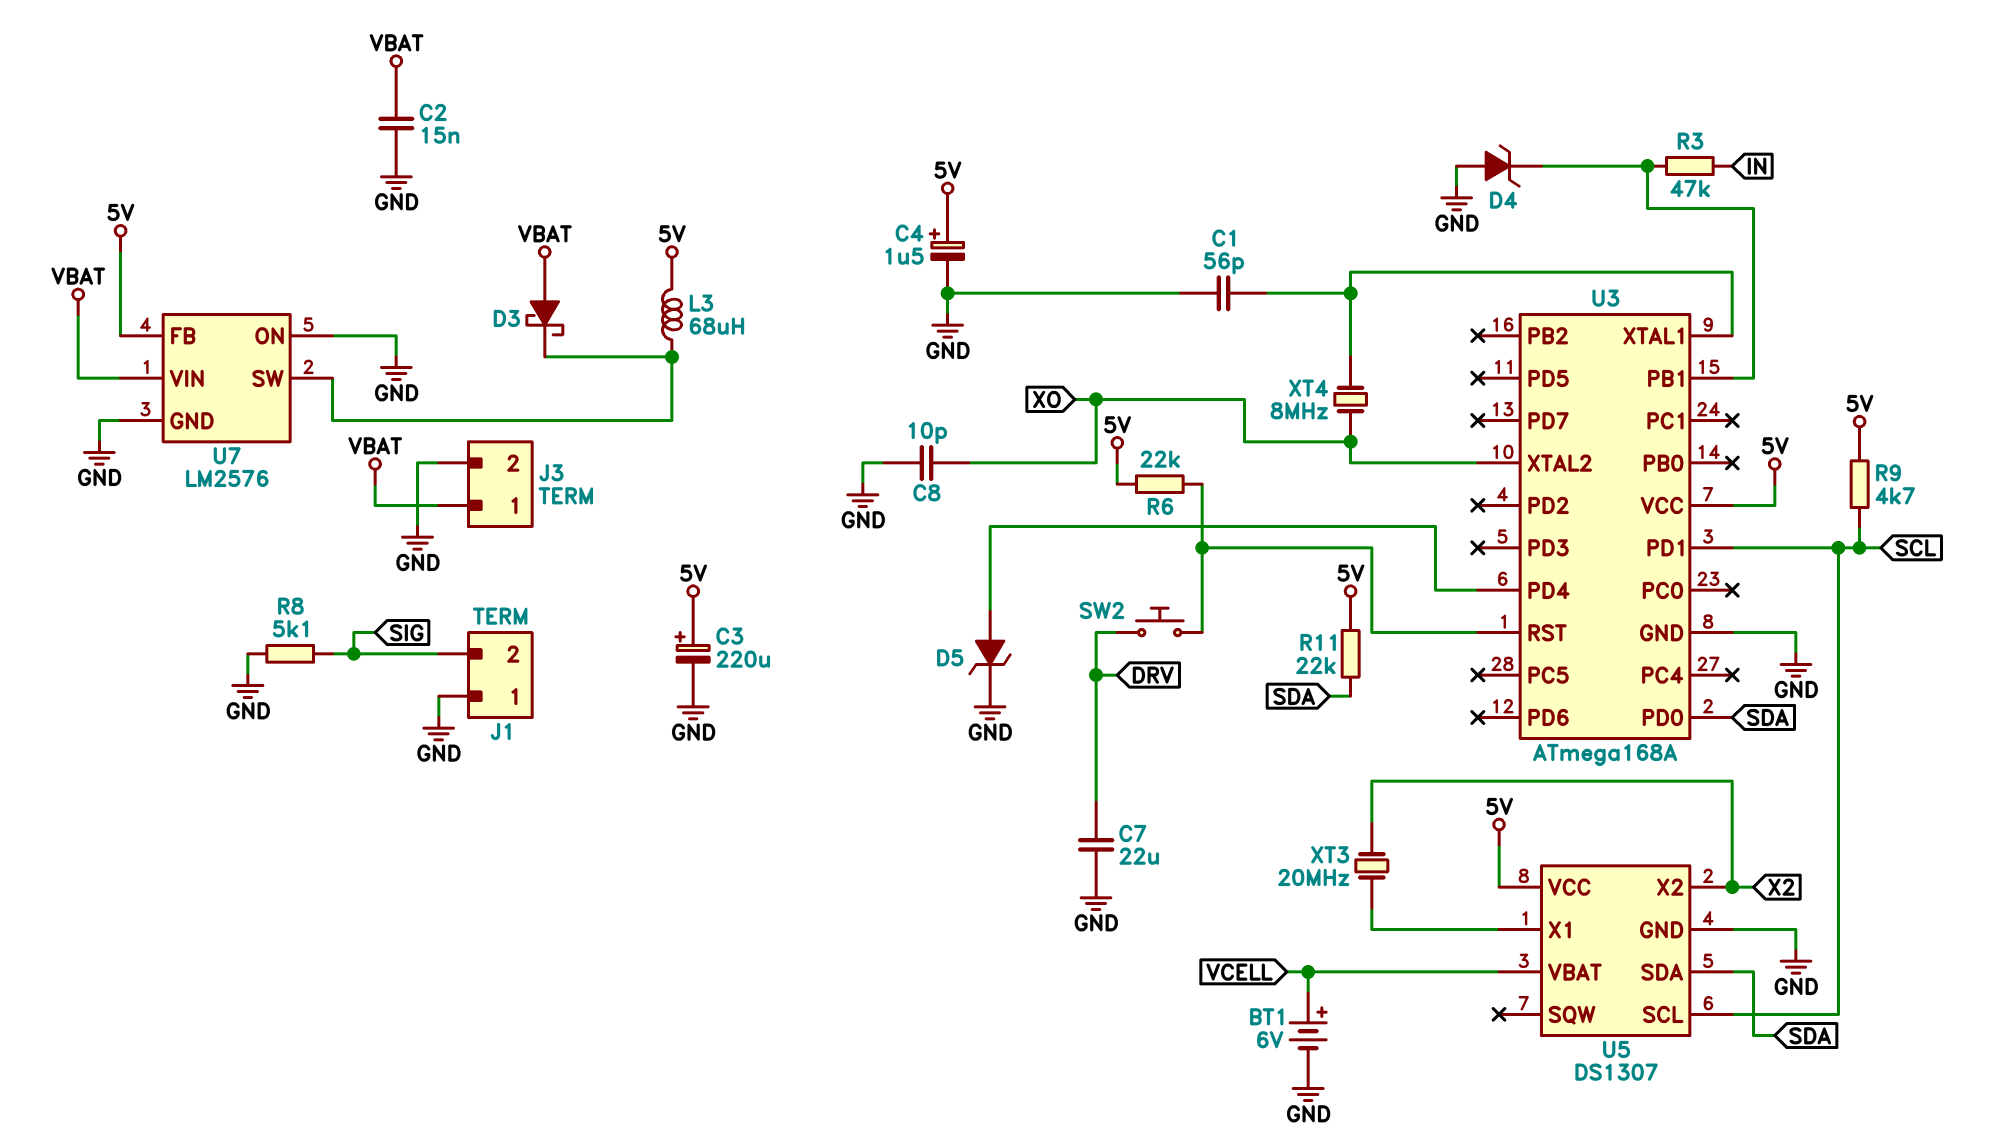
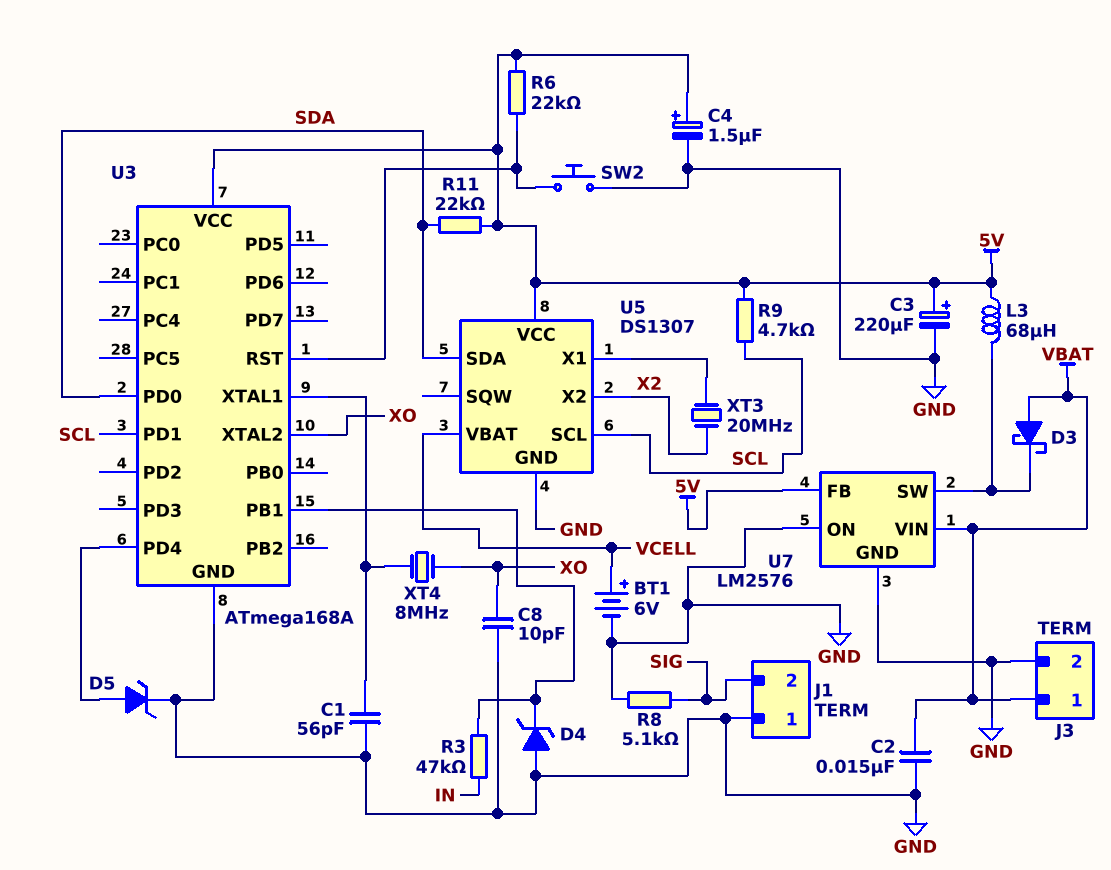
C7: 22uF (DRV, GND) -> none
SW2: button (DRV, U3/RST) -> button (GND, U3/RST)

